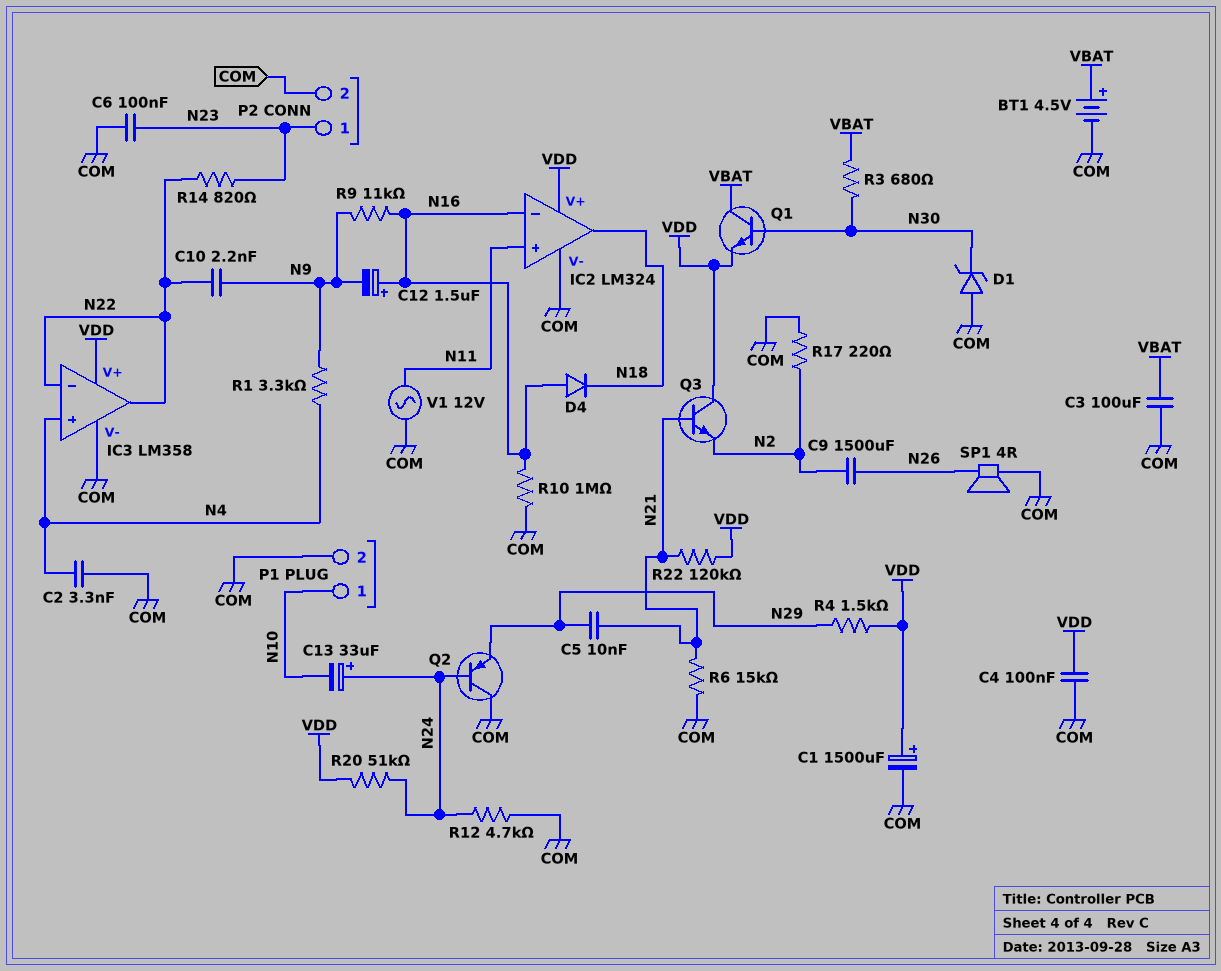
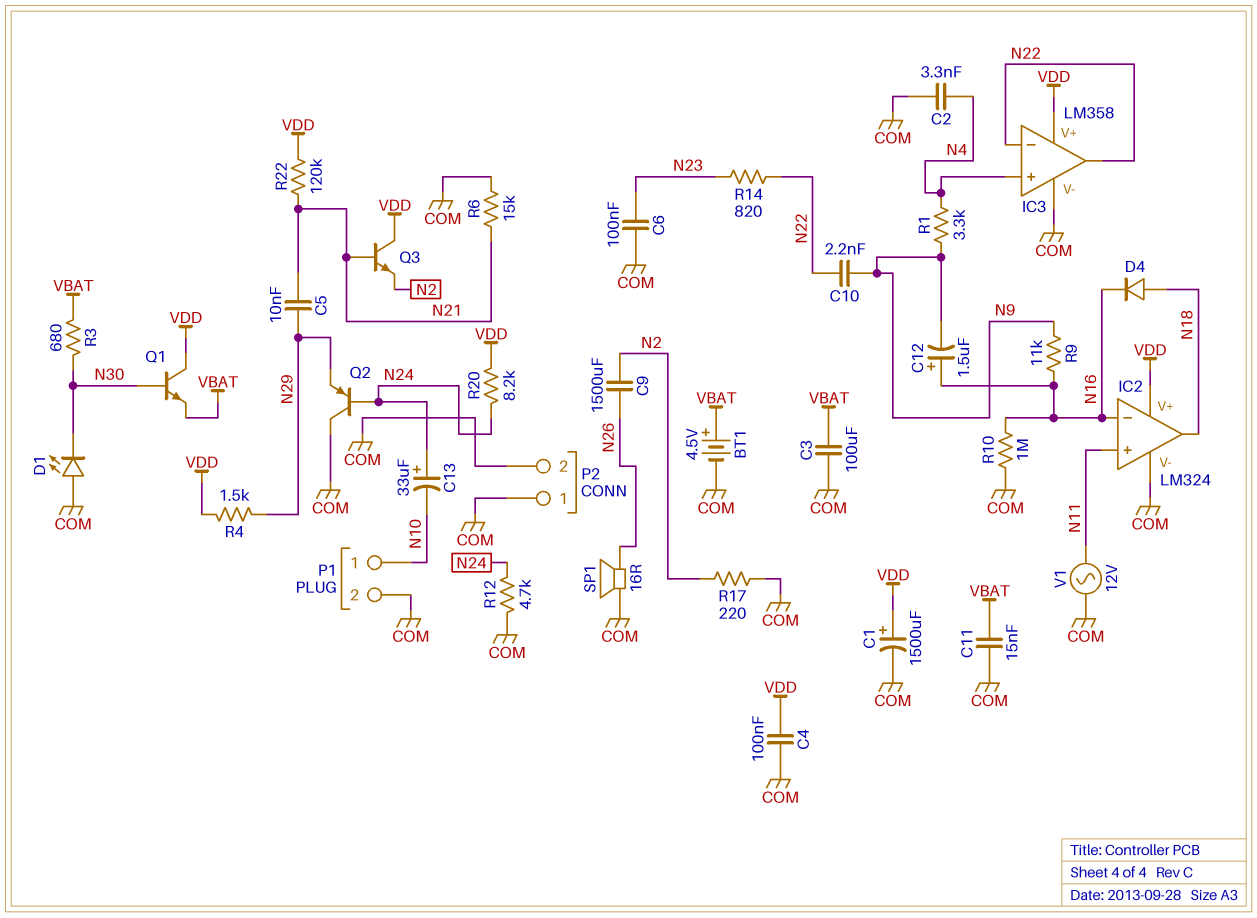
C11: none -> 15nF (COM, VBAT)
D1: zener (A COM, K N30) -> LED (A COM, K N30)
D4: diode (A N16, K N18) -> diode (A N18, K N16)
P2 pin 1: N23 -> COM
Q1: NPN (B N30, C VBAT, E VDD) -> NPN (B N30, C VDD, E VBAT)
R20: 51k (N24, VDD) -> 8.2k (N24, VDD)
SP1: speaker 4R (COM, N26) -> speaker 16R (COM, N26)

